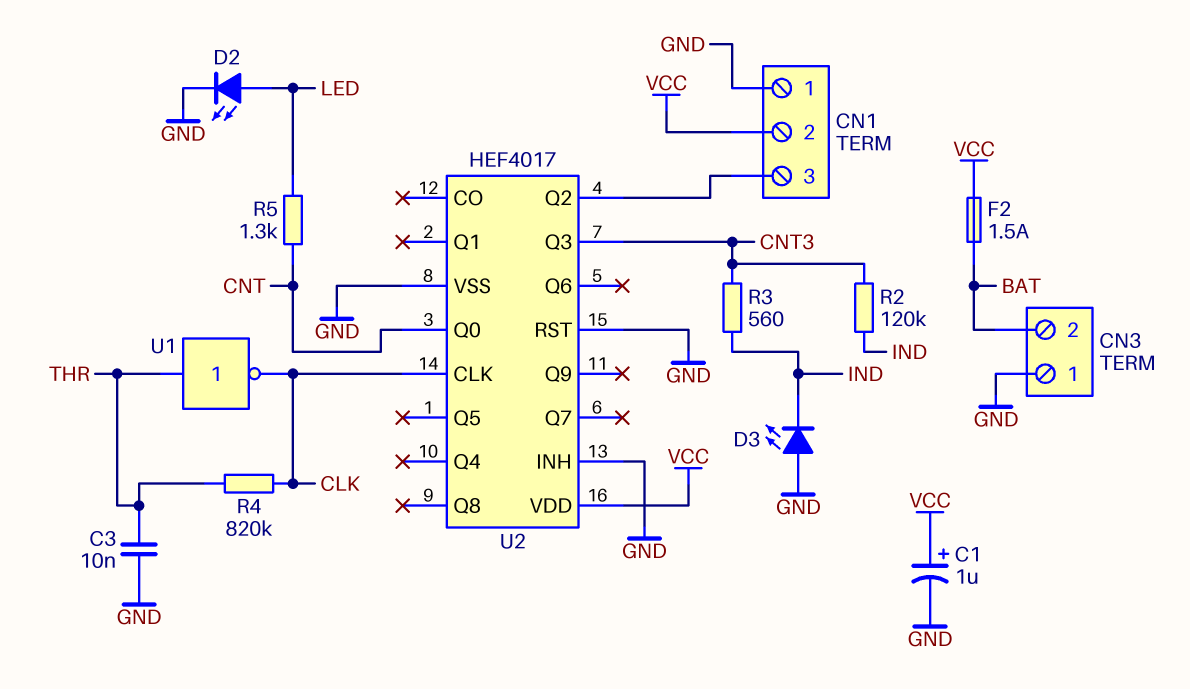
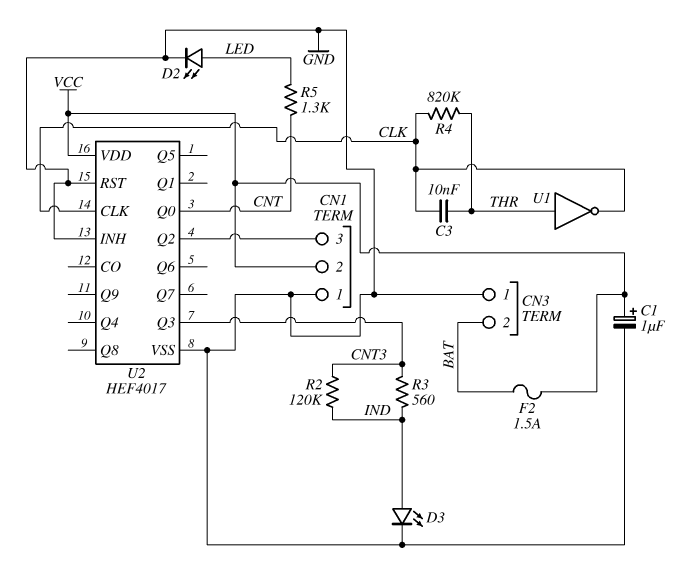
C3: 10nF (GND, THR) -> 10nF (CLK, THR)
D3: LED (A GND, K IND) -> LED (A IND, K GND)

